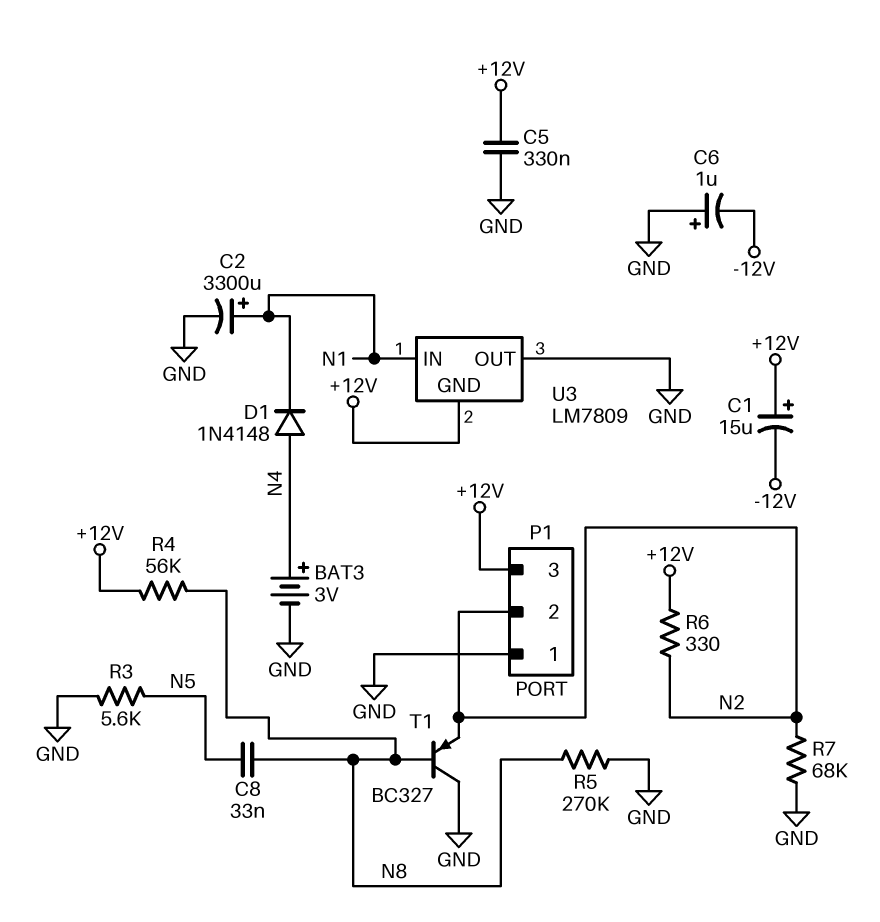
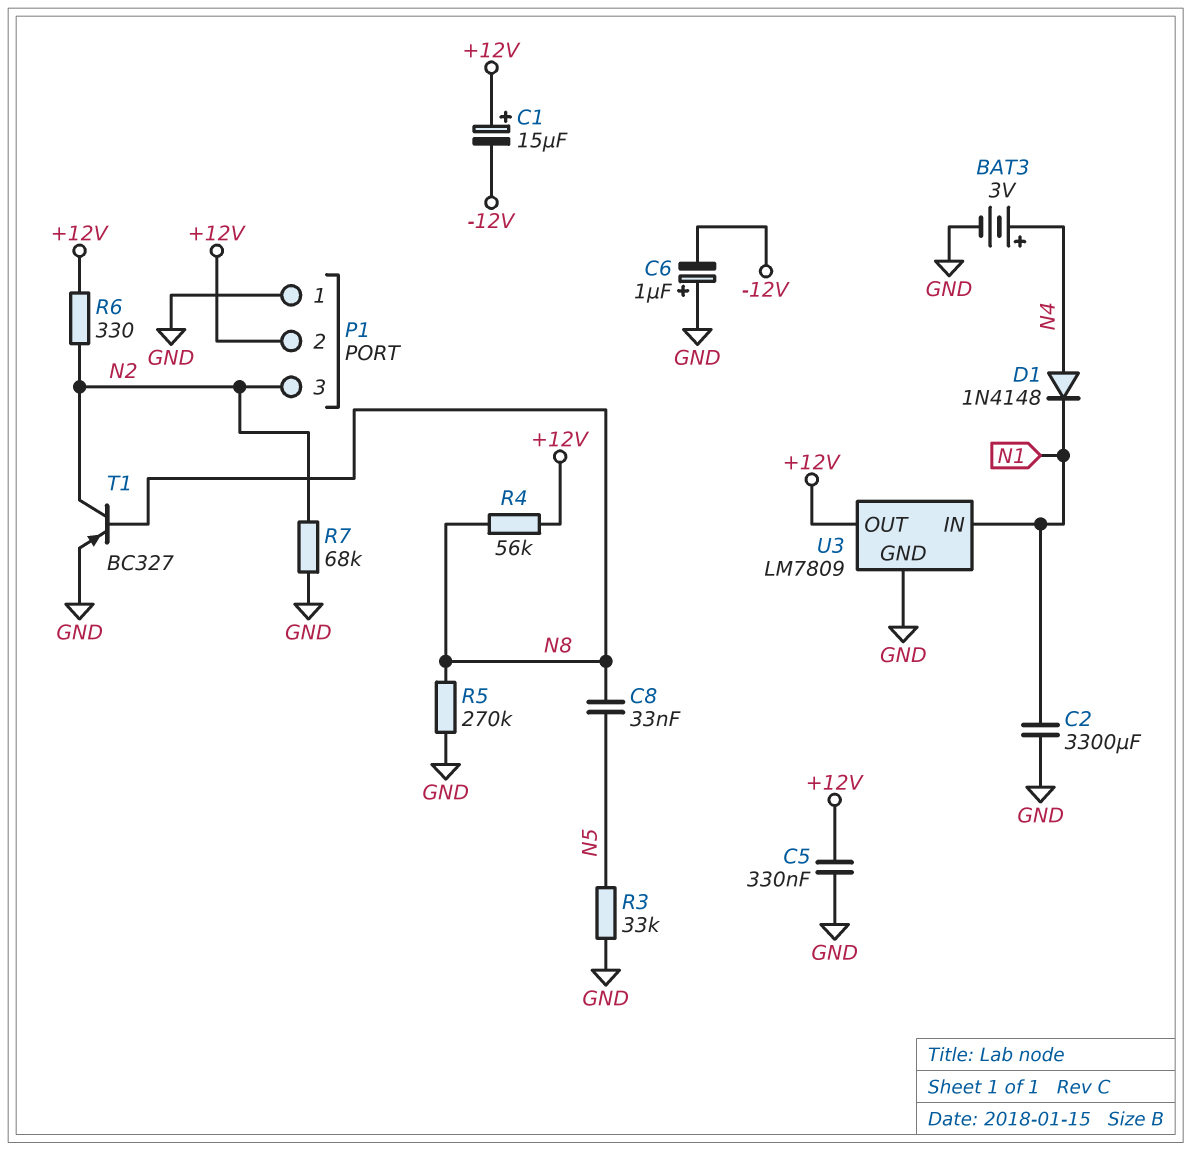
C2: 3300uF (plus N1, minus GND) -> 3300uF (GND, N1)
P1 pin 2: N2 -> +12V
P1 pin 3: +12V -> N2
R3: 5.6k (GND, N5) -> 33k (GND, N5)
T1: PNP BC327 (B N8, C GND, E N2) -> PNP BC327 (B N8, C N2, E GND)
U3 pin GND: +12V -> GND
U3 pin OUT: GND -> +12V

